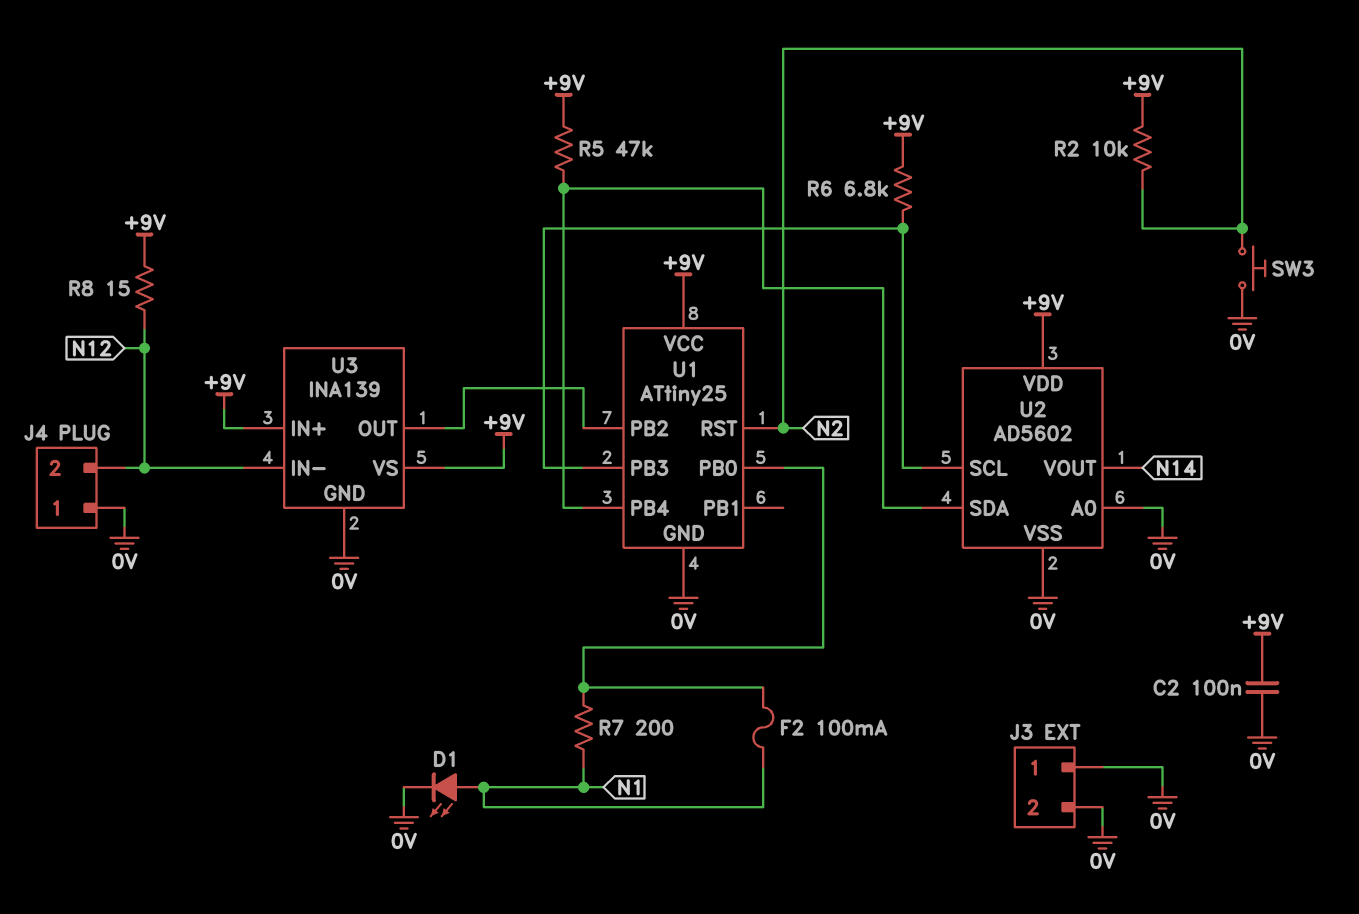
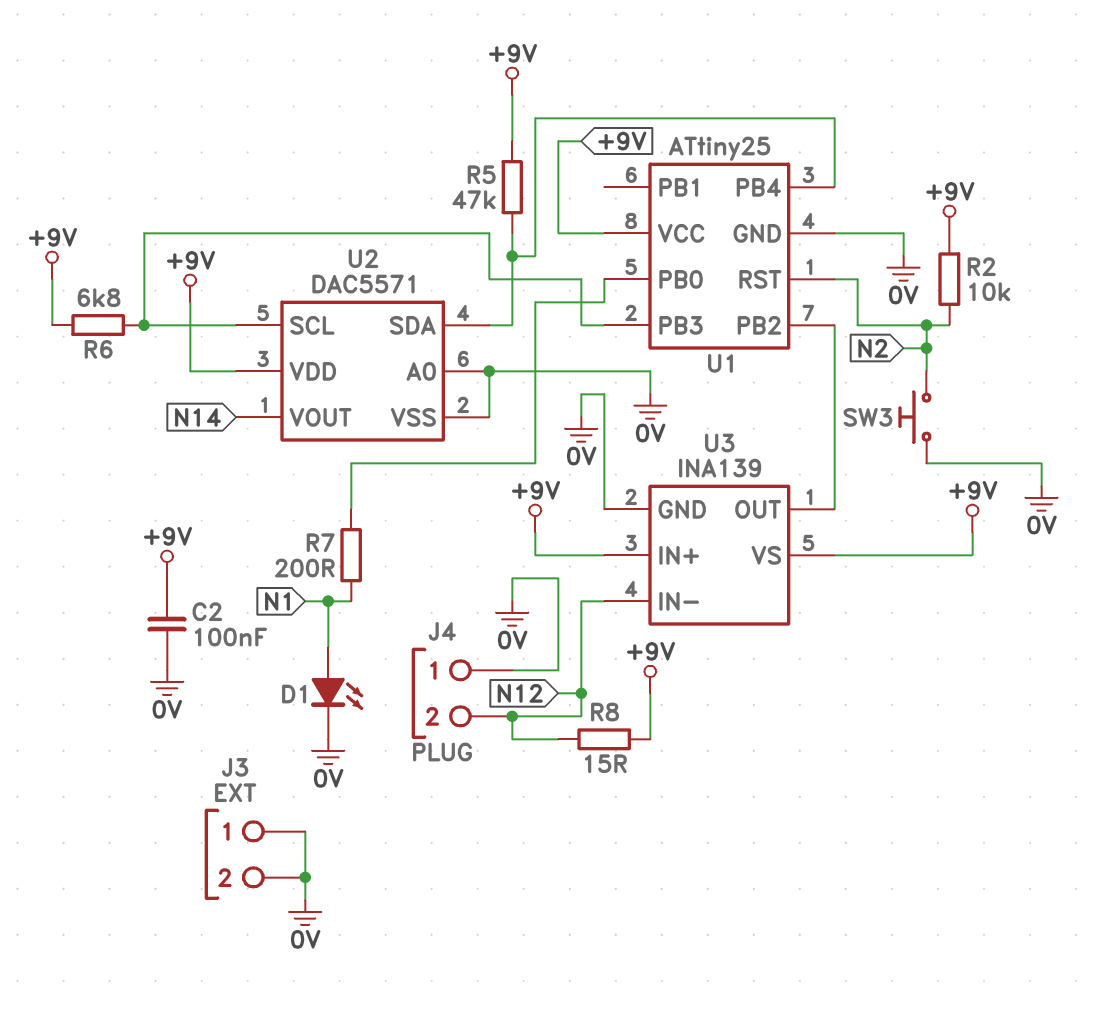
F2: 100mA (N1, U1/PB0) -> none
U2: AD5602 -> DAC5571

